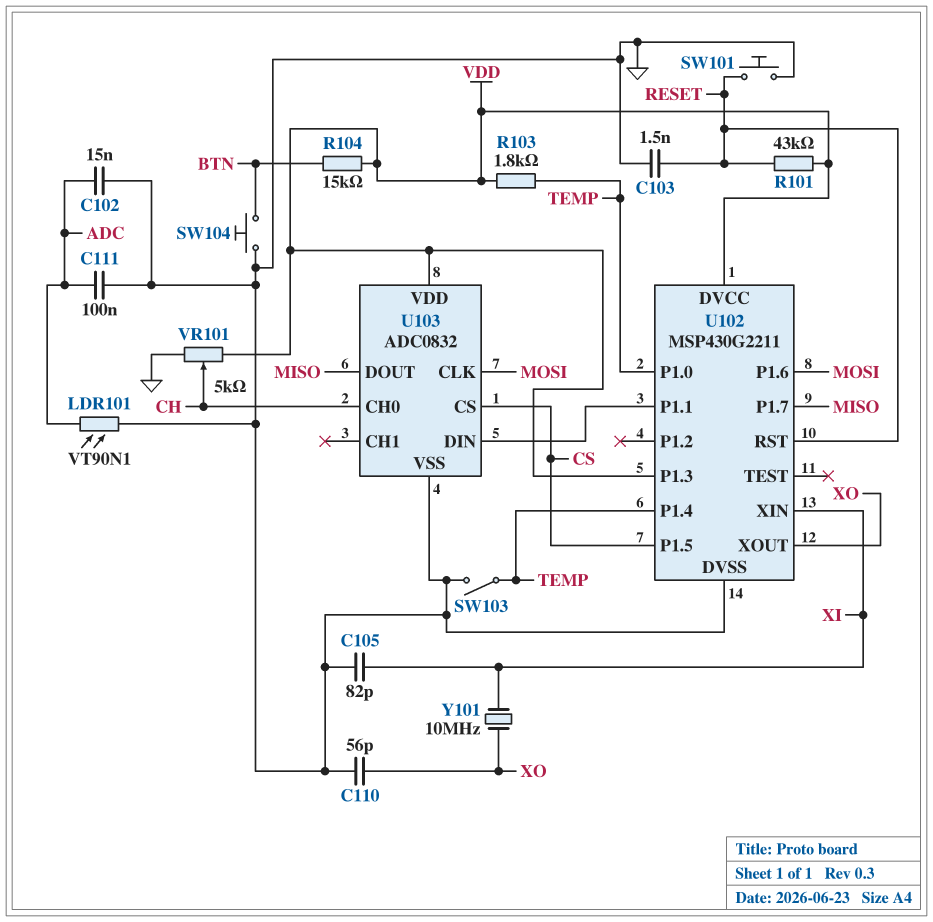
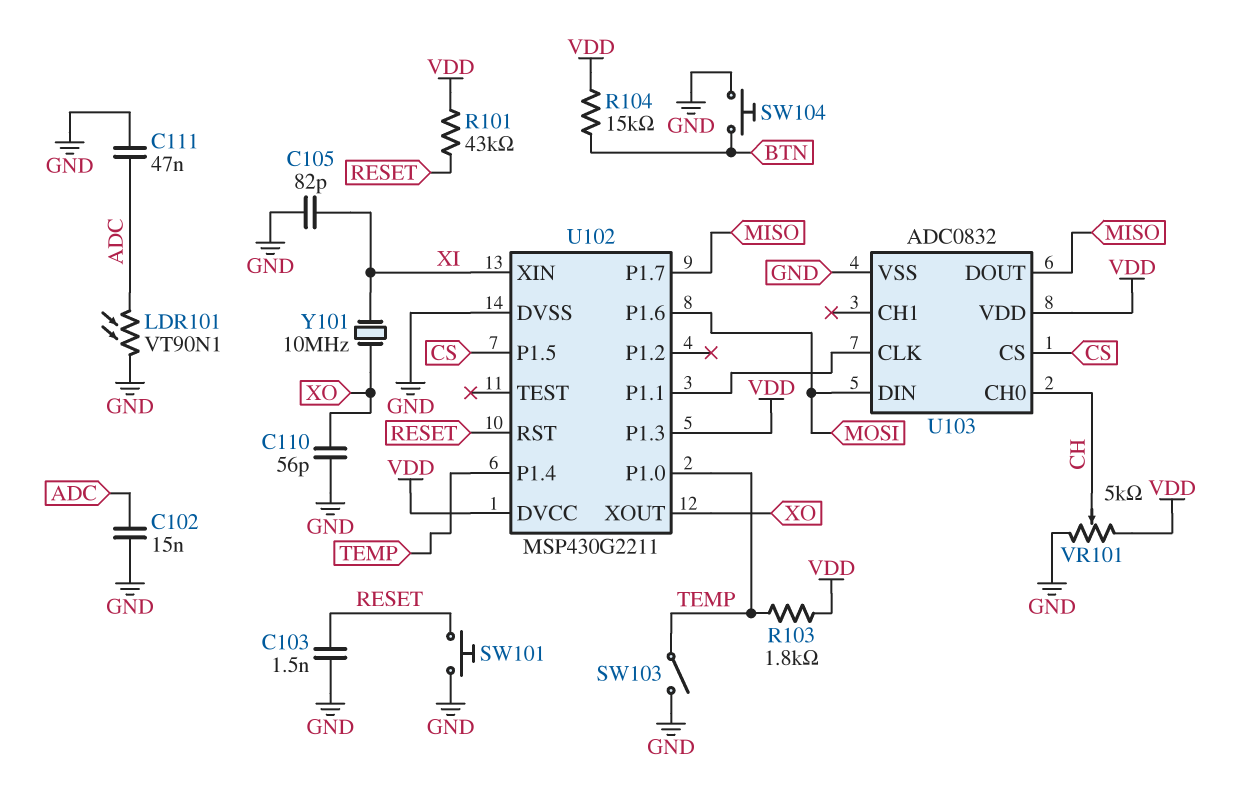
C111: 100nF (ADC, GND) -> 47nF (ADC, GND)
U103 pin CLK: MOSI -> U102/P1.1
U103 pin DIN: U102/P1.1 -> MOSI

